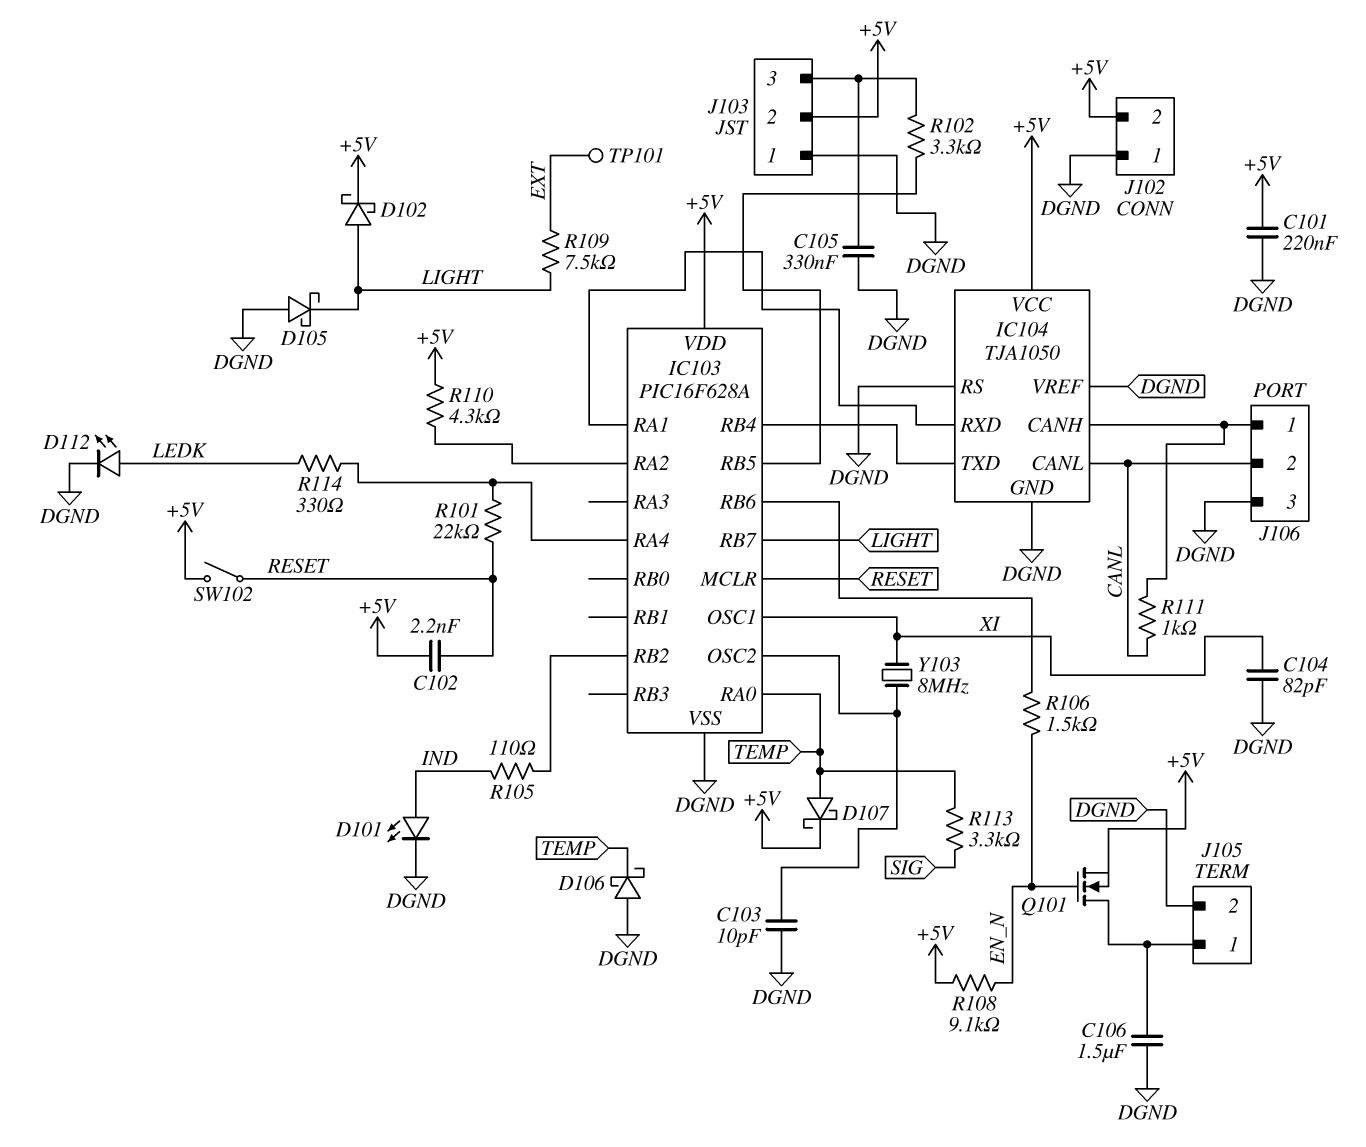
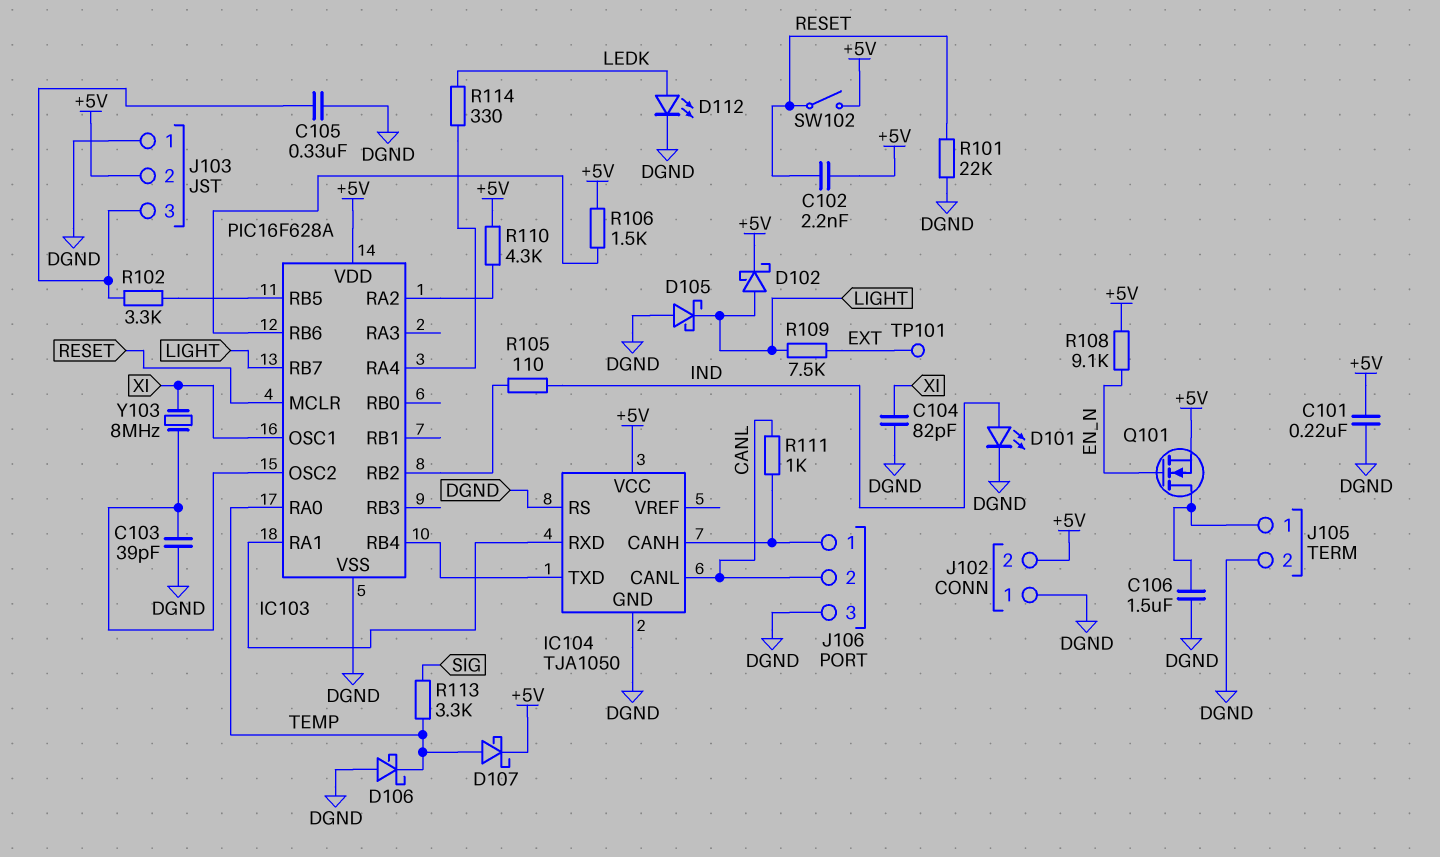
C103: 10pF (DGND, IC103/OSC2) -> 39pF (DGND, IC103/OSC2)
IC104 pin VREF: DGND -> none
R101: 22k (IC103/RA4, RESET) -> 22k (DGND, RESET)
R106: 1.5k (EN_N, IC103/RB6) -> 1.5k (+5V, IC103/RB6)

